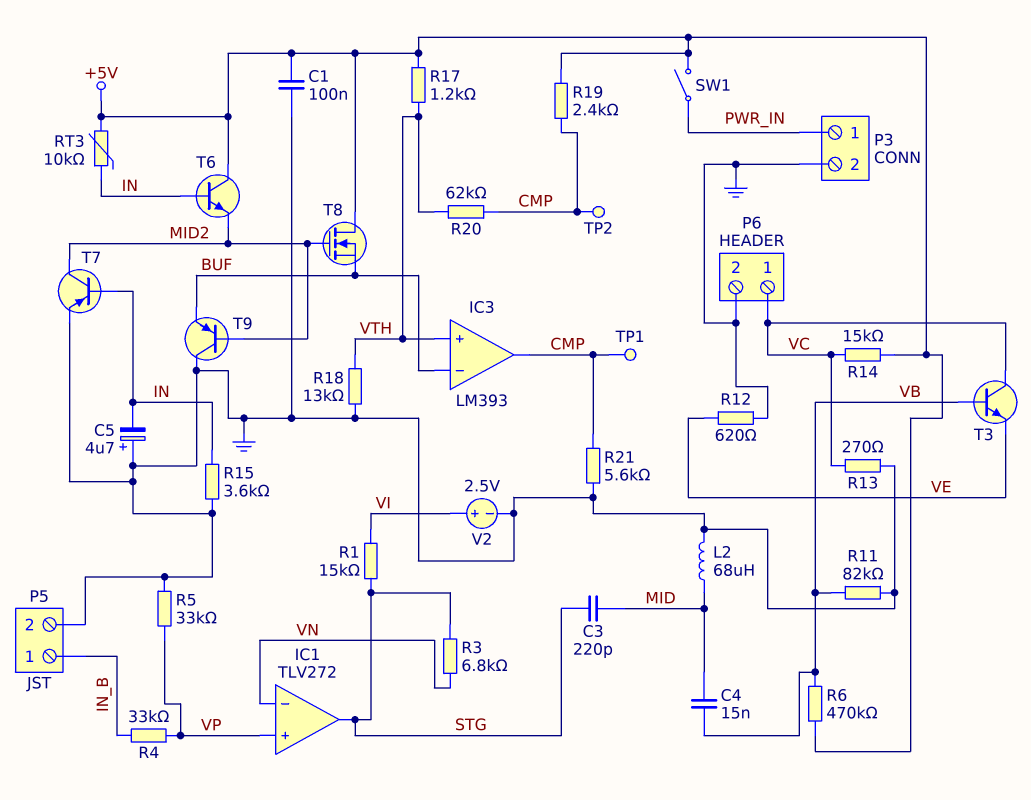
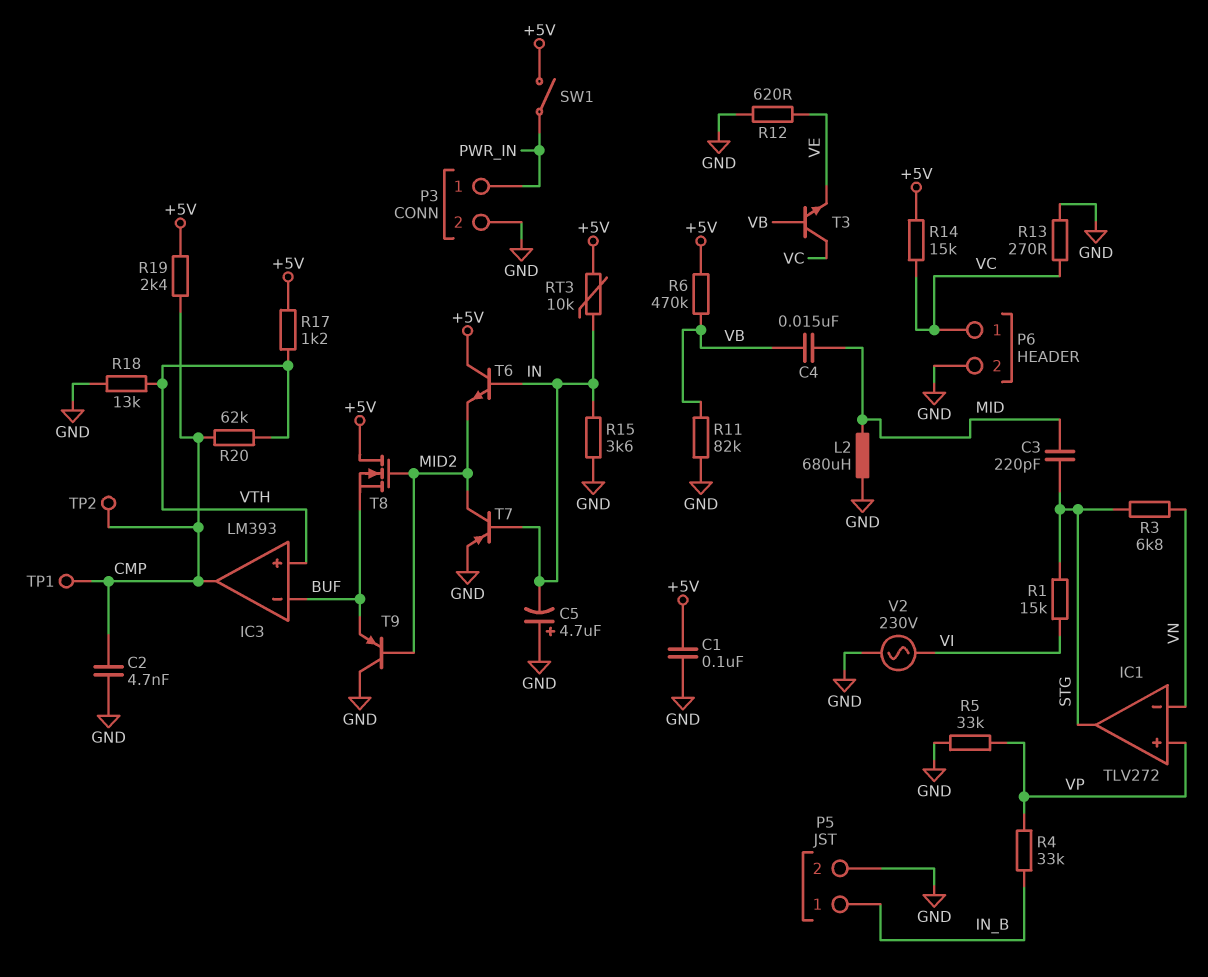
C2: none -> 4.7nF (CMP, GND)
L2: 68uH (GND, MID) -> 680uH (GND, MID)
R21: 5.6k (CMP, GND) -> none
V2: 2.5V (plus VI, minus GND) -> AC 230V (GND, VI)

